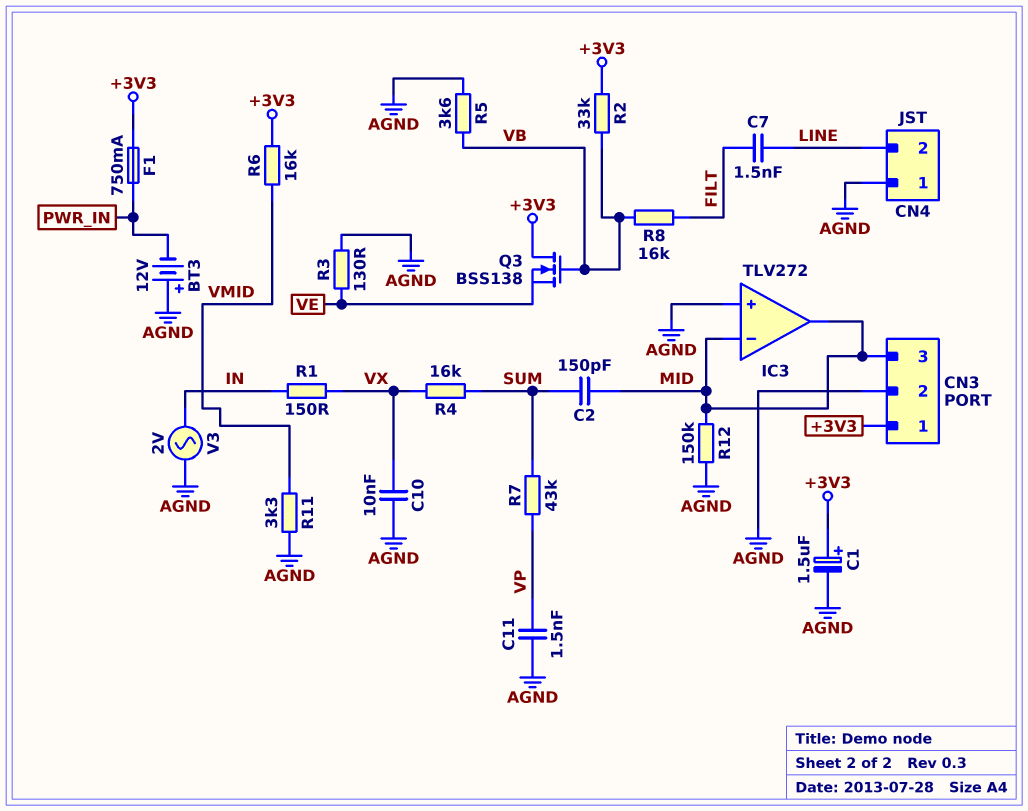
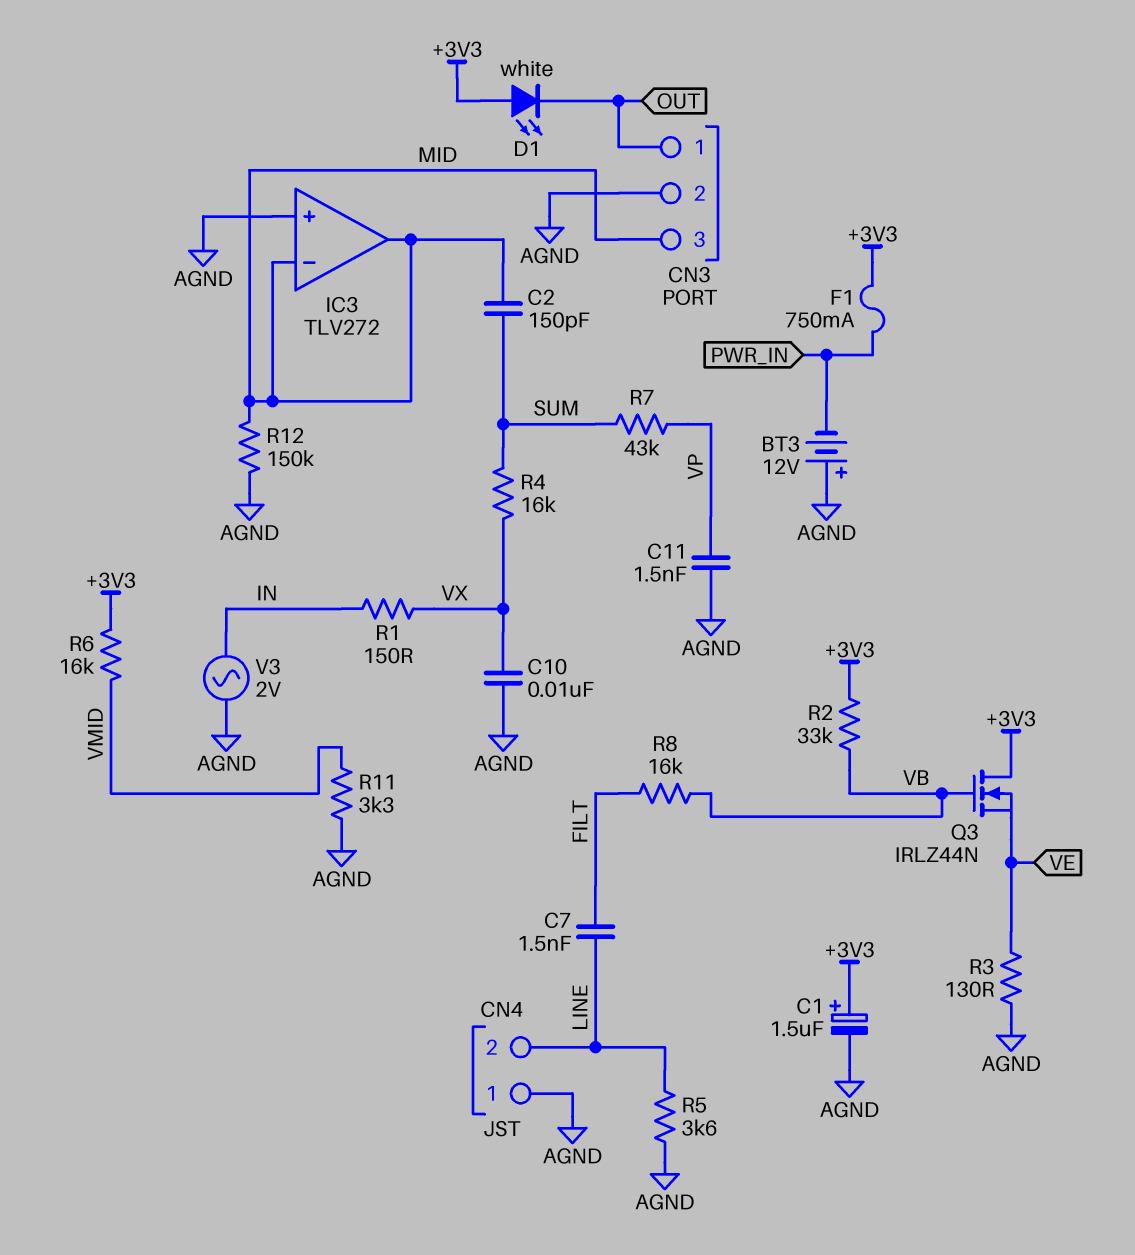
CN3 pin 1: +3V3 -> OUT
D1: none -> LED white (A +3V3, K OUT)
Q3: NMOS BSS138 (G VB, D +3V3, S VE) -> NMOS IRLZ44N (G VB, D +3V3, S VE)
R5: 3.6k (AGND, VB) -> 3.6k (AGND, LINE)

